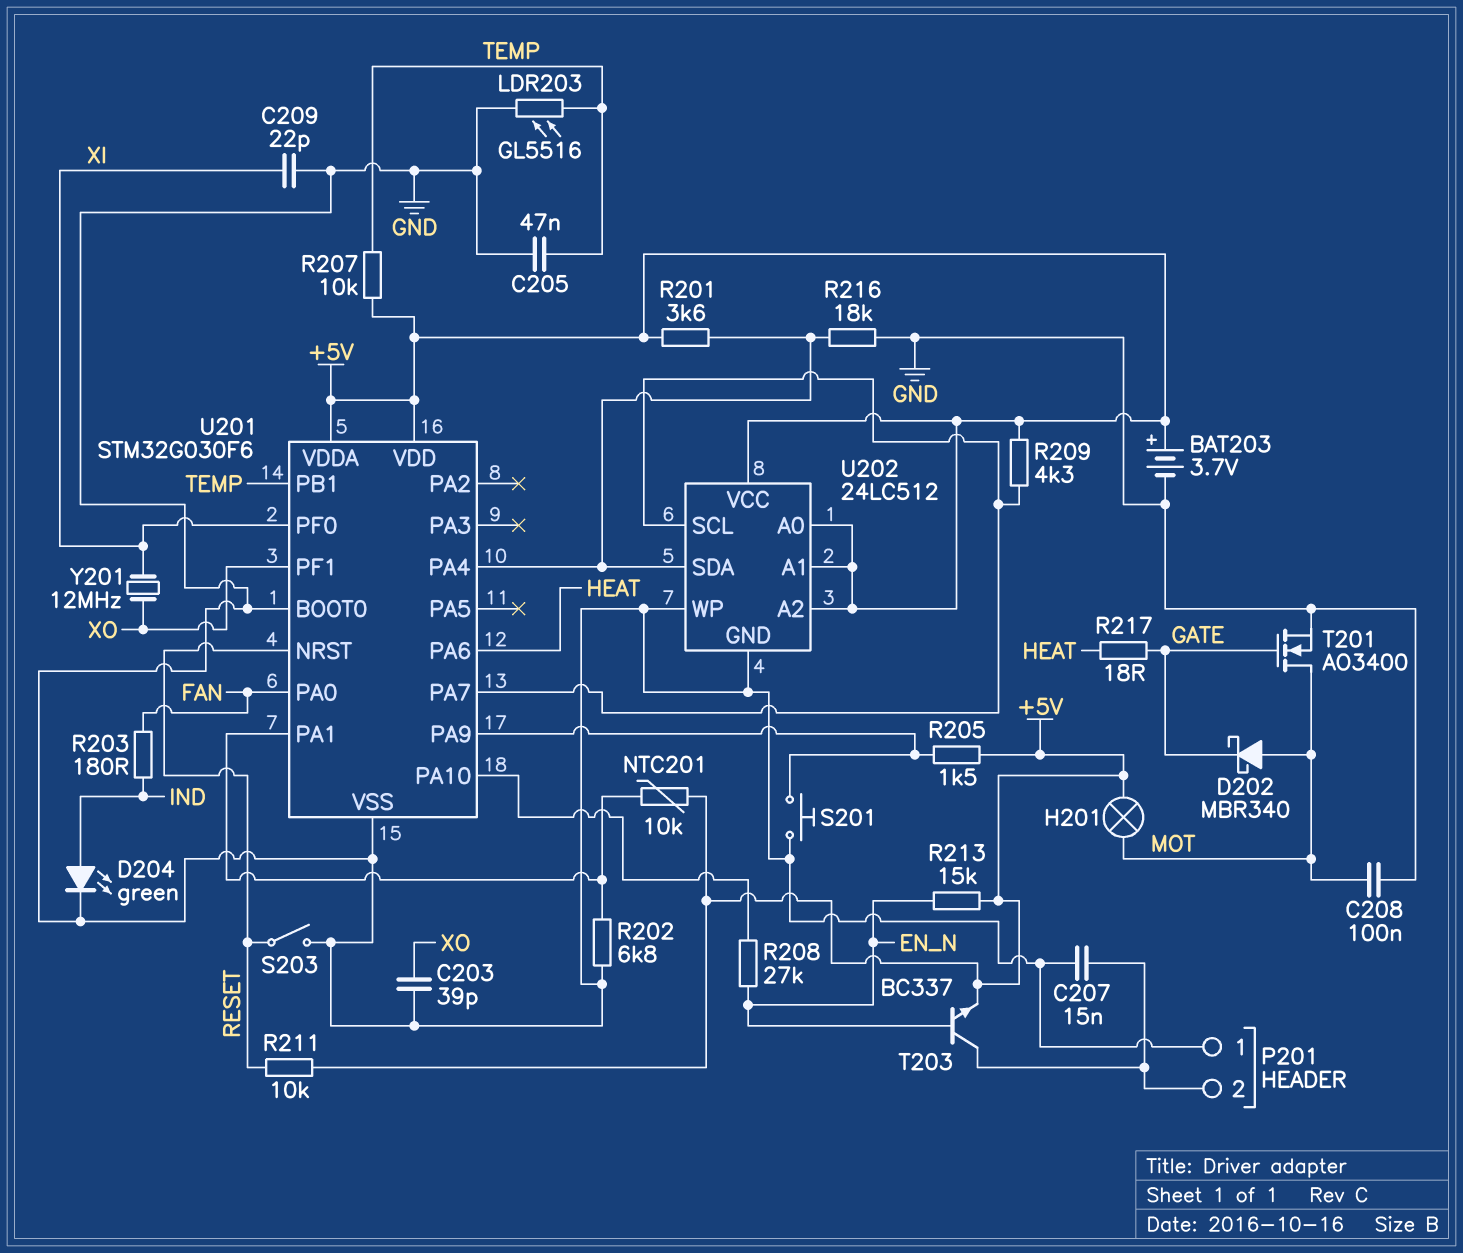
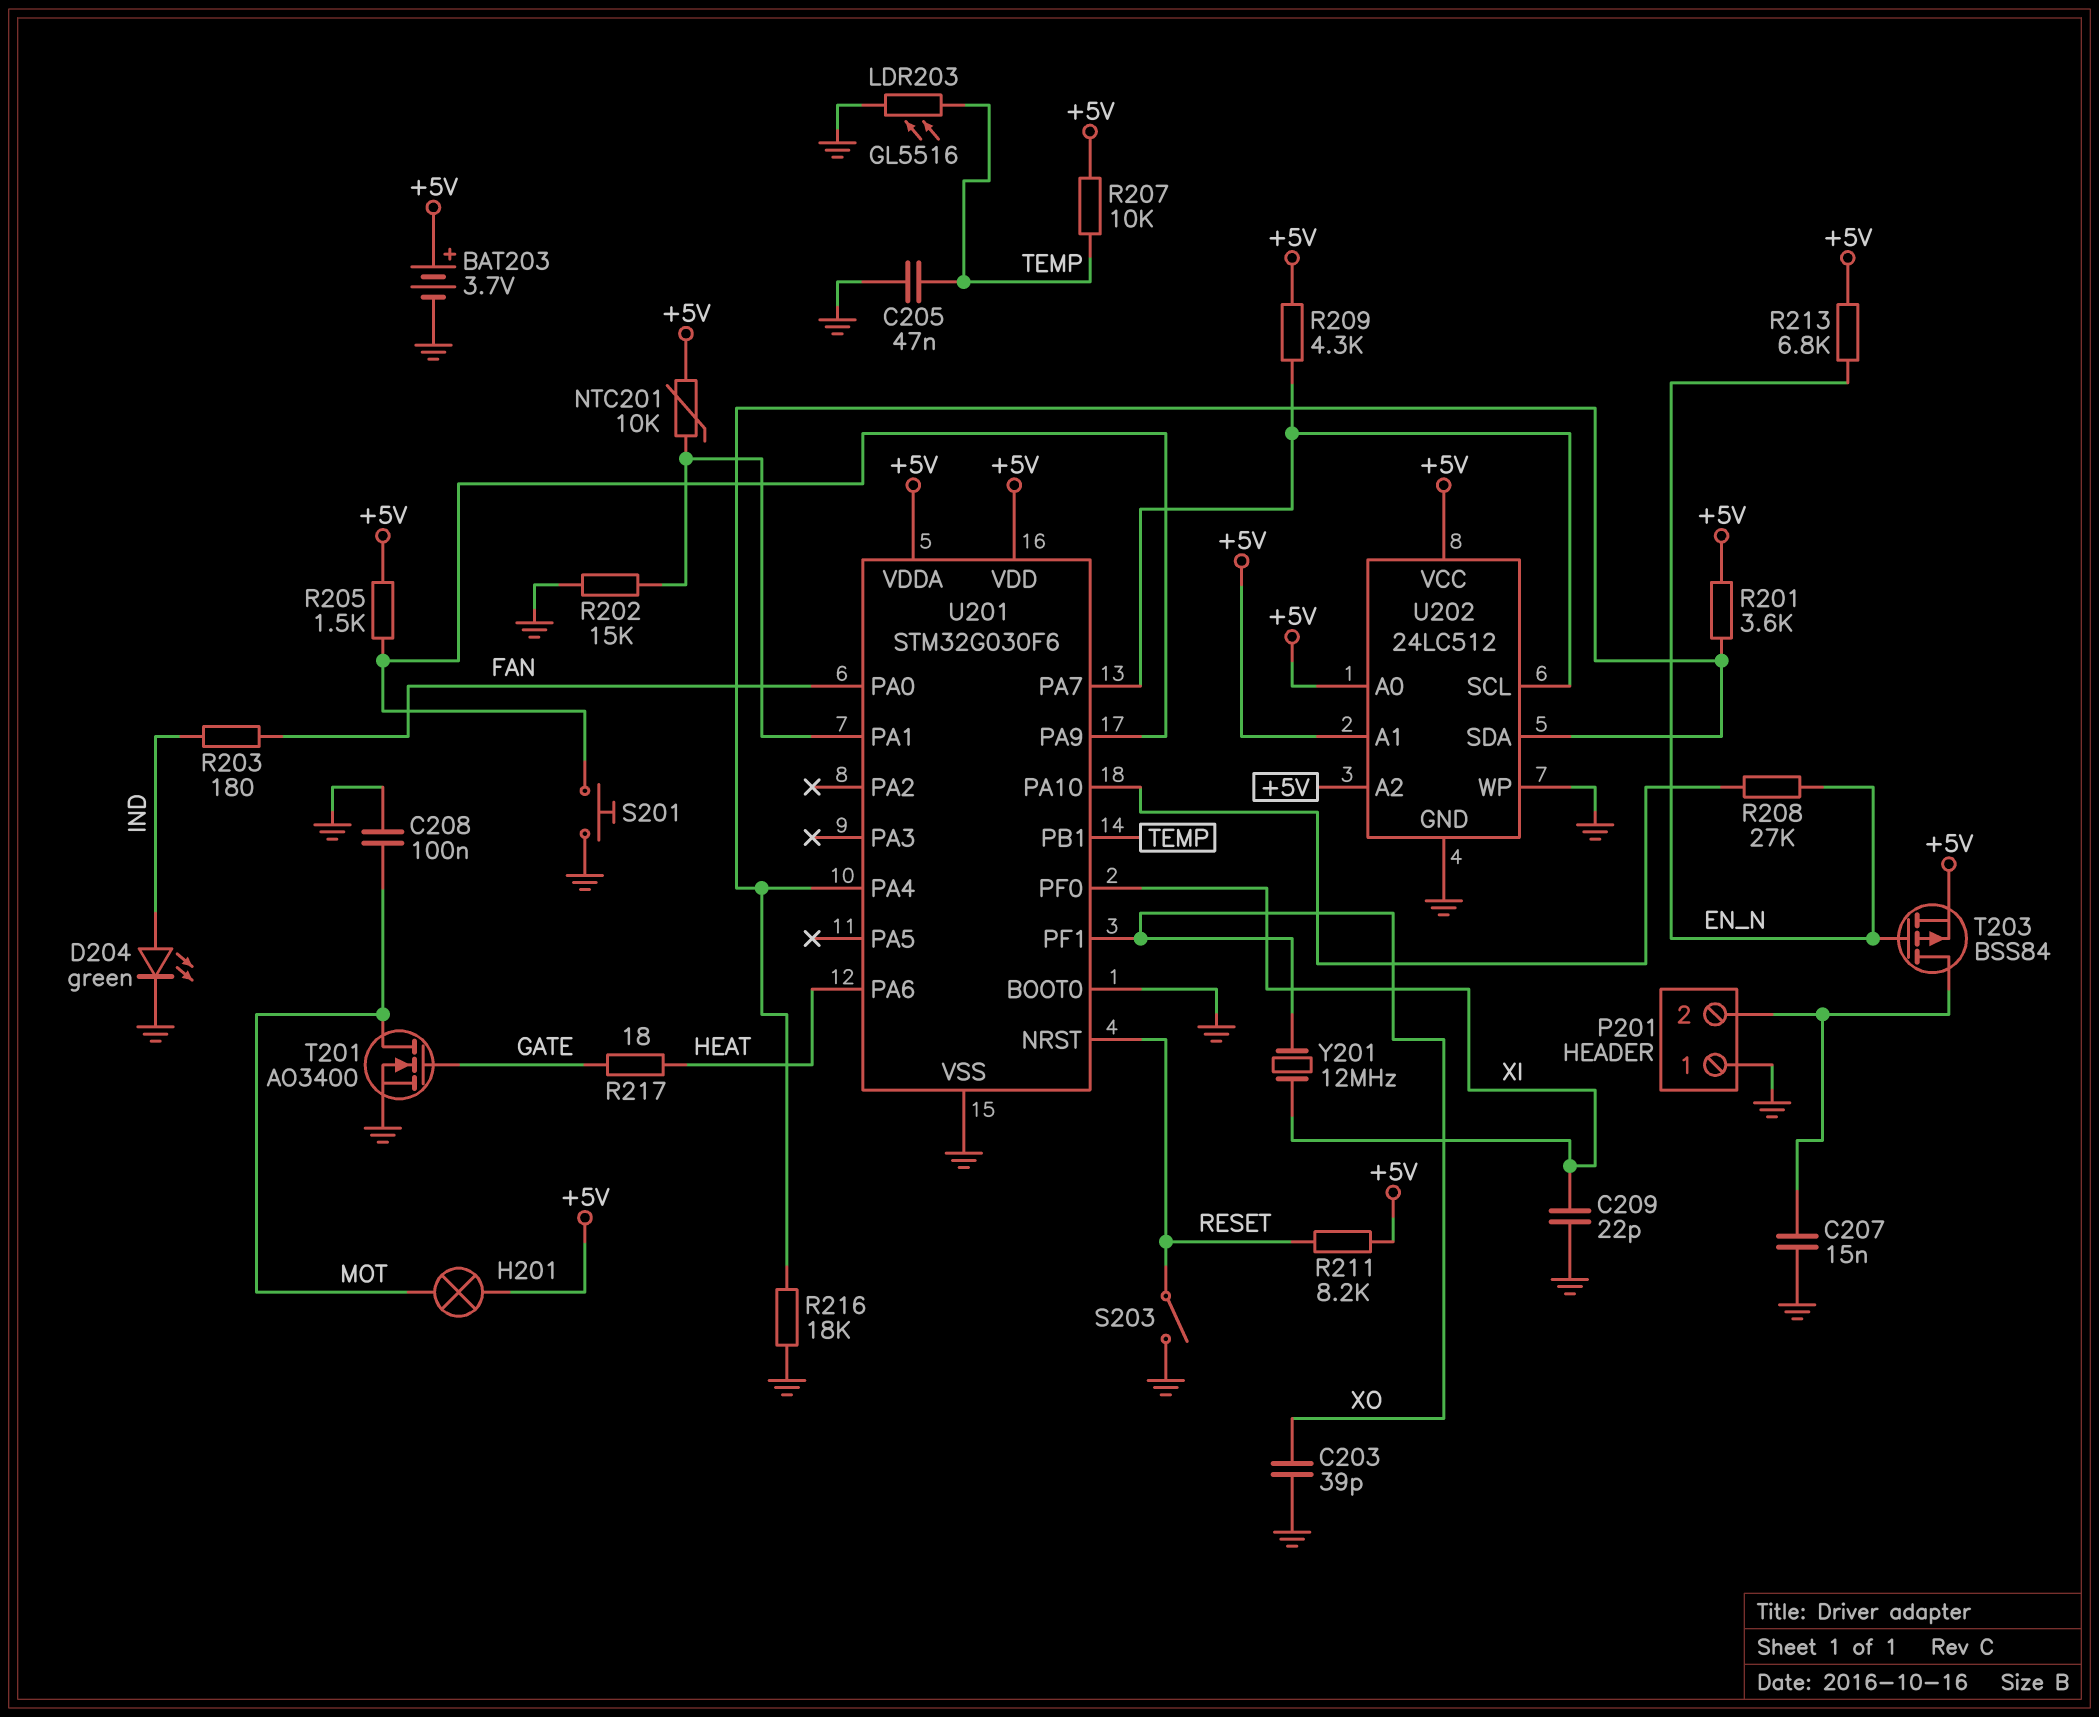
D202: schottky MBR340 (A MOT, K GATE) -> none
R202: 6.8k (GND, U201/PA1) -> 15k (GND, U201/PA1)
R211: 10k (+5V, RESET) -> 8.2k (+5V, RESET)
R213: 15k (+5V, EN_N) -> 6.8k (+5V, EN_N)
T203: NPN BC337 (B EN_N, C P201/2, E +5V) -> PMOS BSS84 (G EN_N, D P201/2, S +5V)

